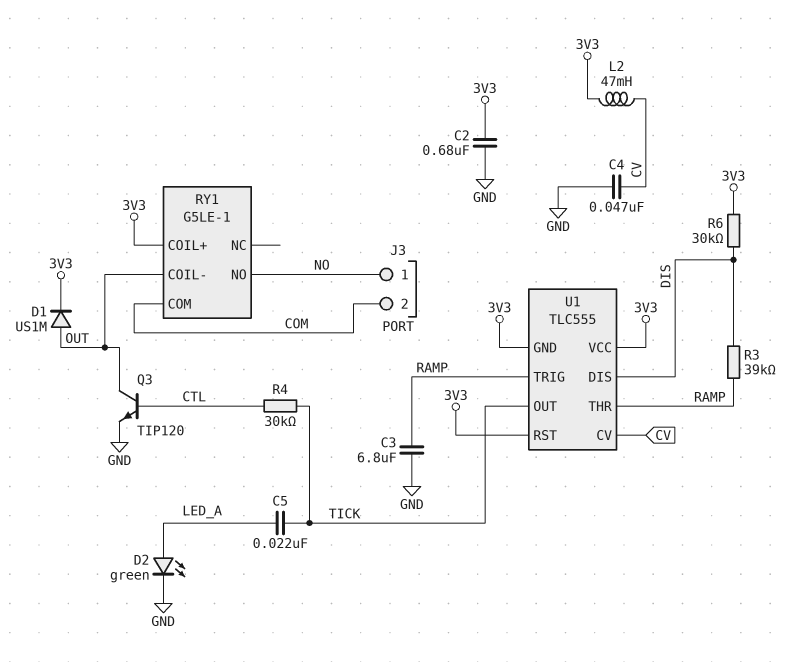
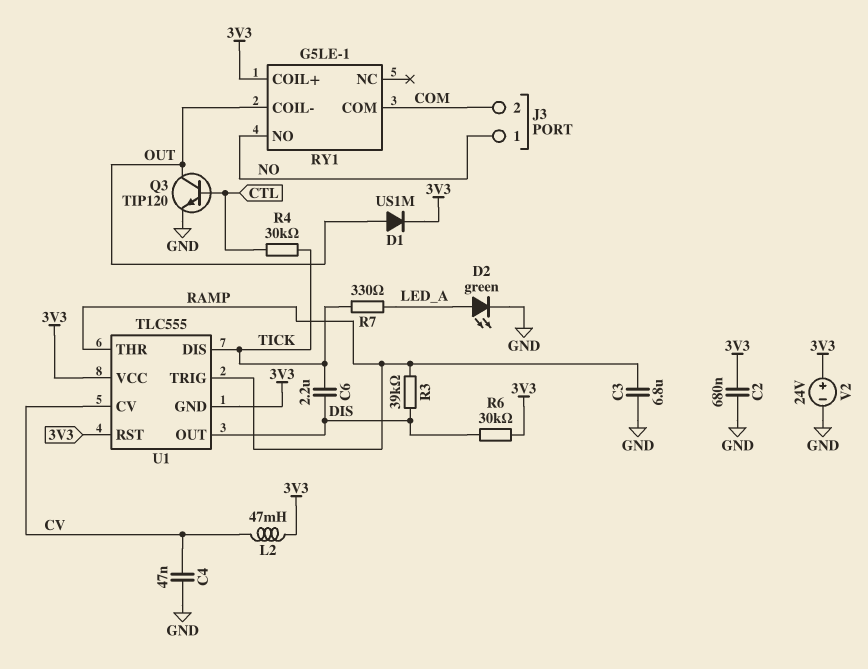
C5: 22nF (LED_A, TICK) -> none
C6: none -> 2.2uF (DIS, TICK)
R7: none -> 330 (LED_A, TICK)
U1 pin DIS: DIS -> TICK
U1 pin OUT: TICK -> DIS
V2: none -> 24V (plus 3V3, minus GND)

